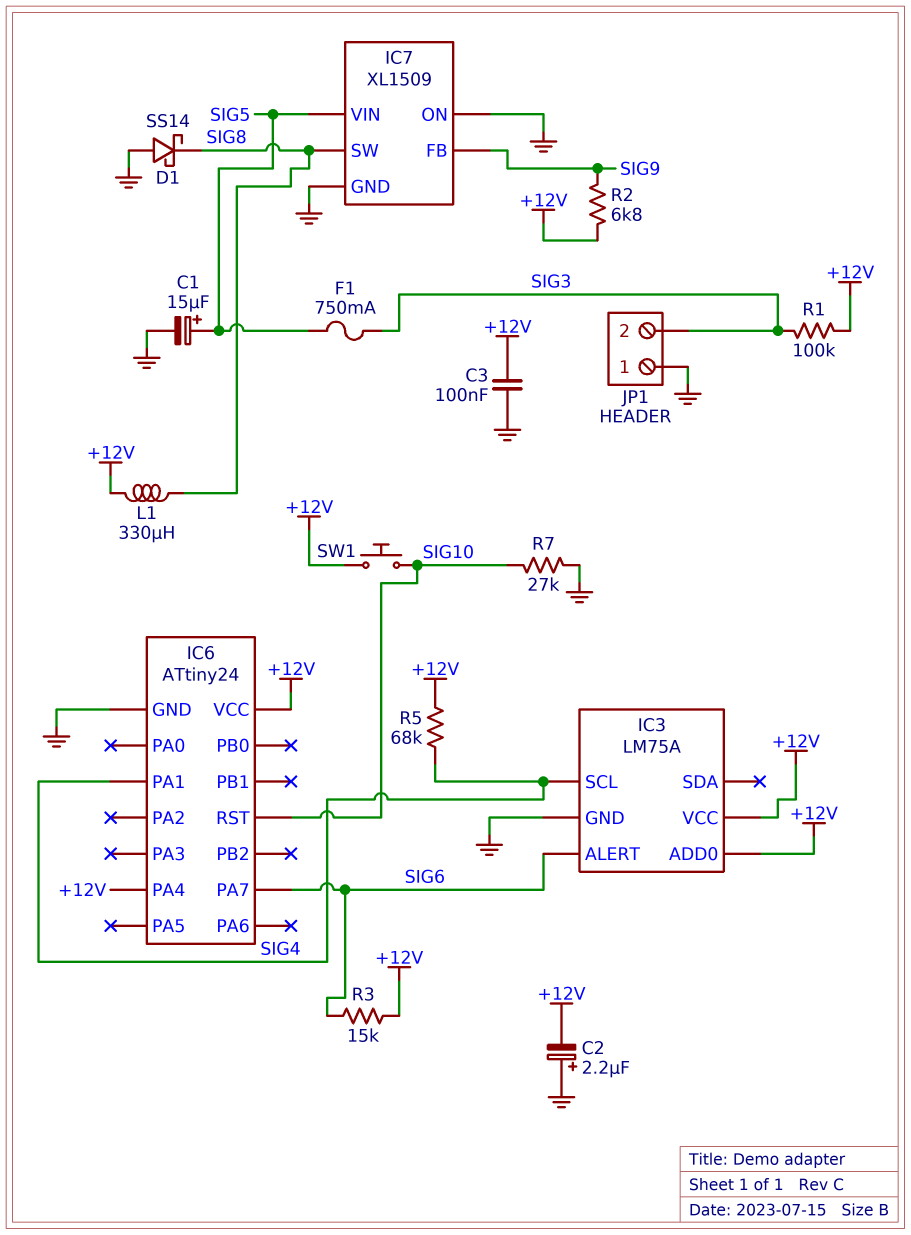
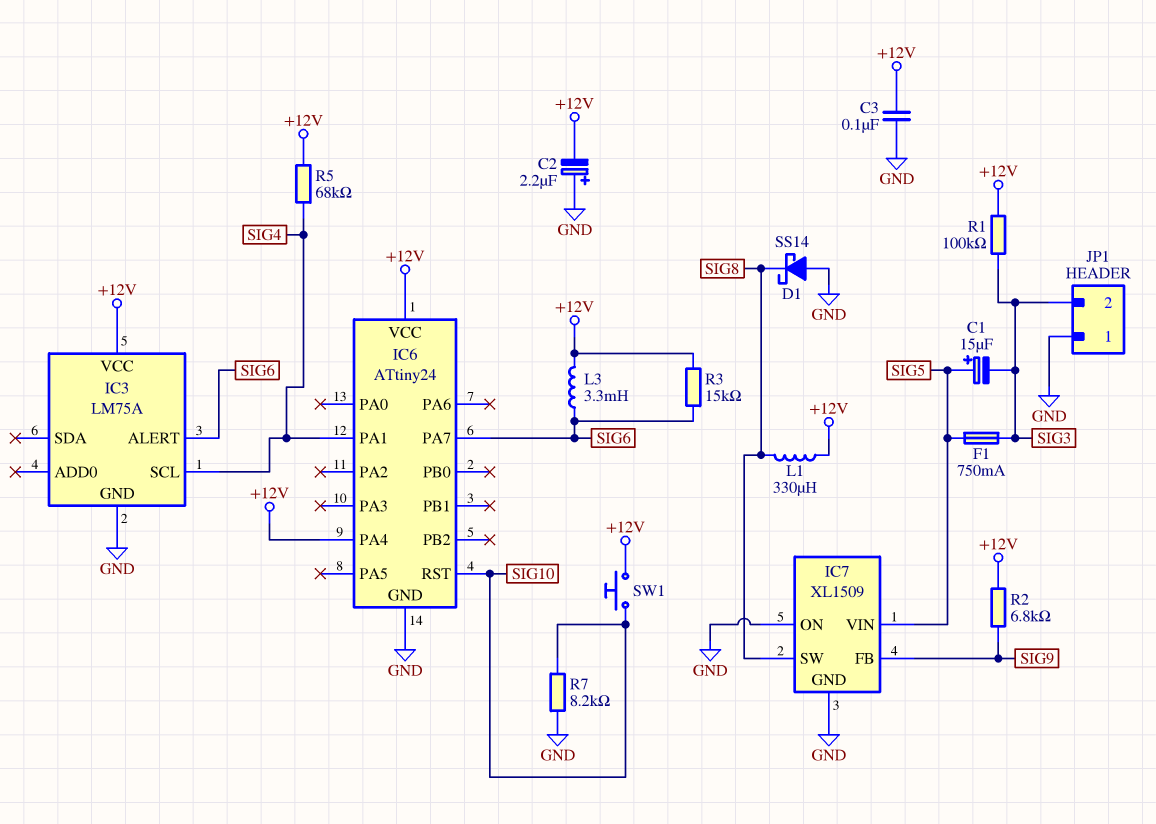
C1: 15uF (plus SIG5, minus GND) -> 15uF (plus SIG5, minus SIG3)
IC3 pin ADD0: +12V -> none
L3: none -> 3.3mH (+12V, SIG6)
R7: 27k (GND, SIG10) -> 8.2k (GND, SIG10)

